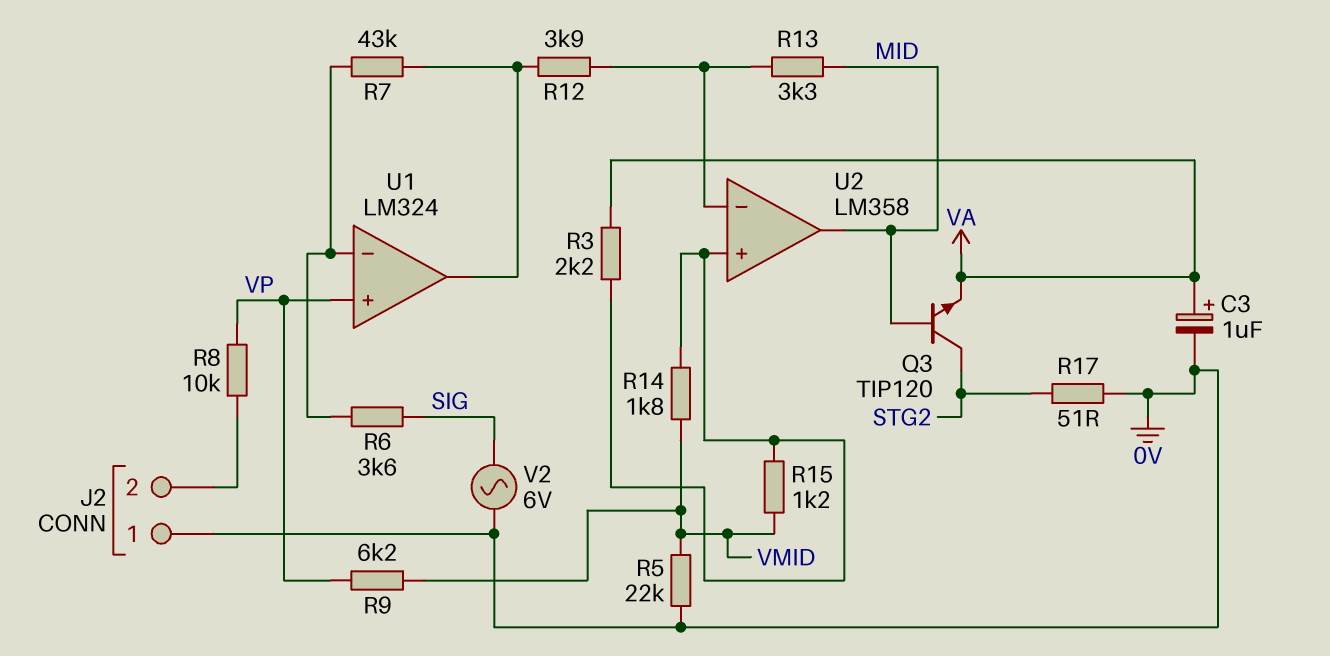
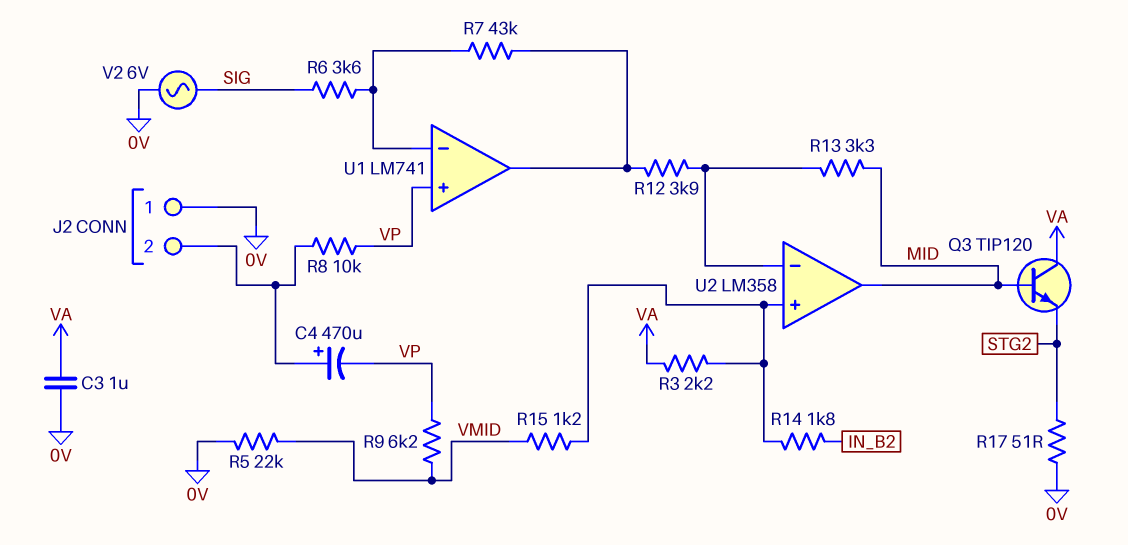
C3: 1uF (plus VA, minus 0V) -> 1uF (0V, VA)
C4: none -> 470uF (plus J2/2, minus VP)
Q3: NPN TIP120 (B MID, C STG2, E VA) -> NPN TIP120 (B MID, C VA, E STG2)
R14: 1.8k (U2/in+, VMID) -> 1.8k (IN_B2, U2/in+)
U1: LM324 -> LM741

